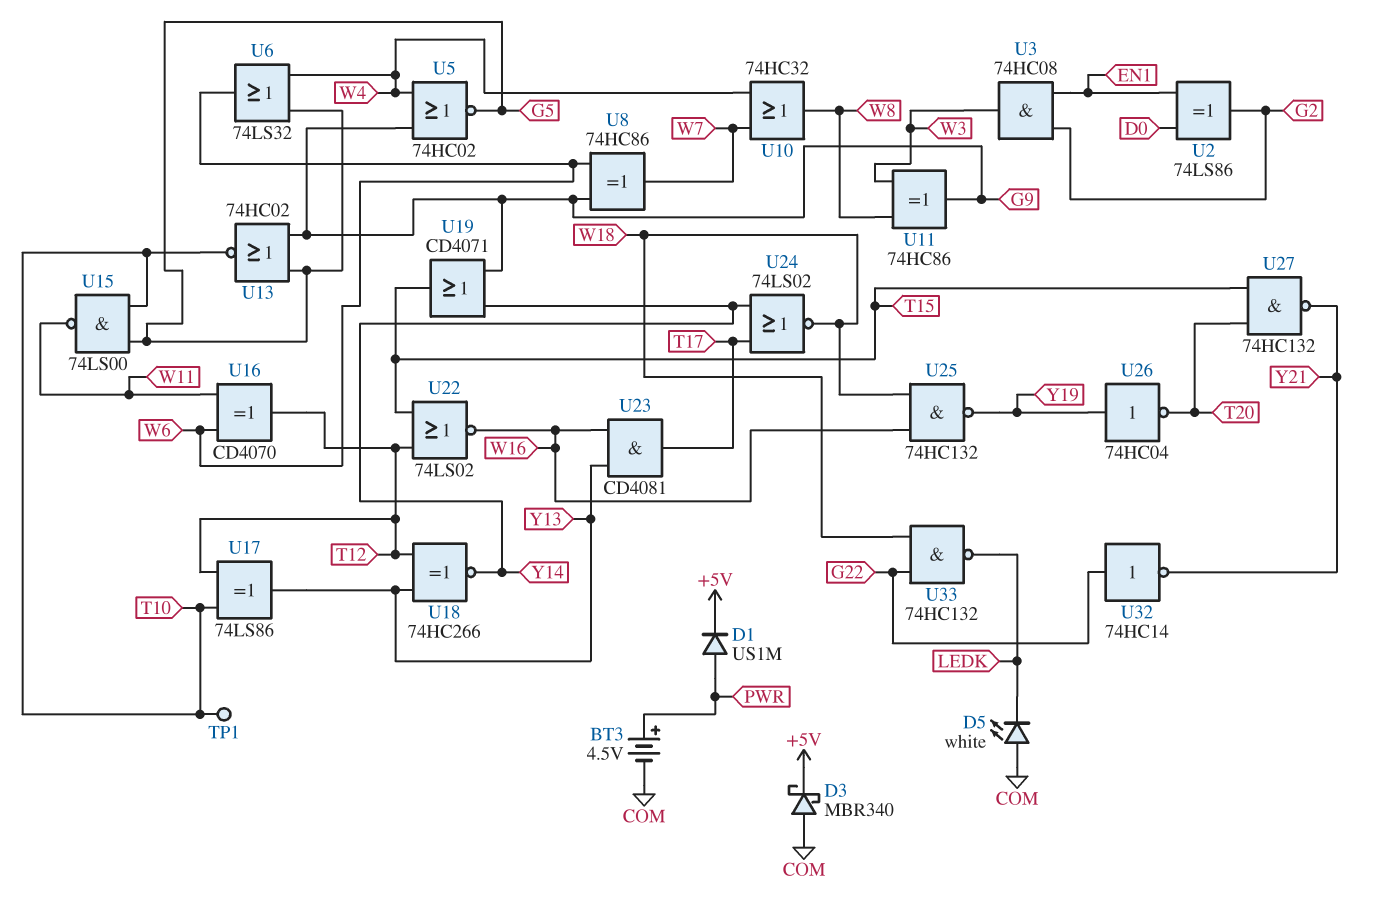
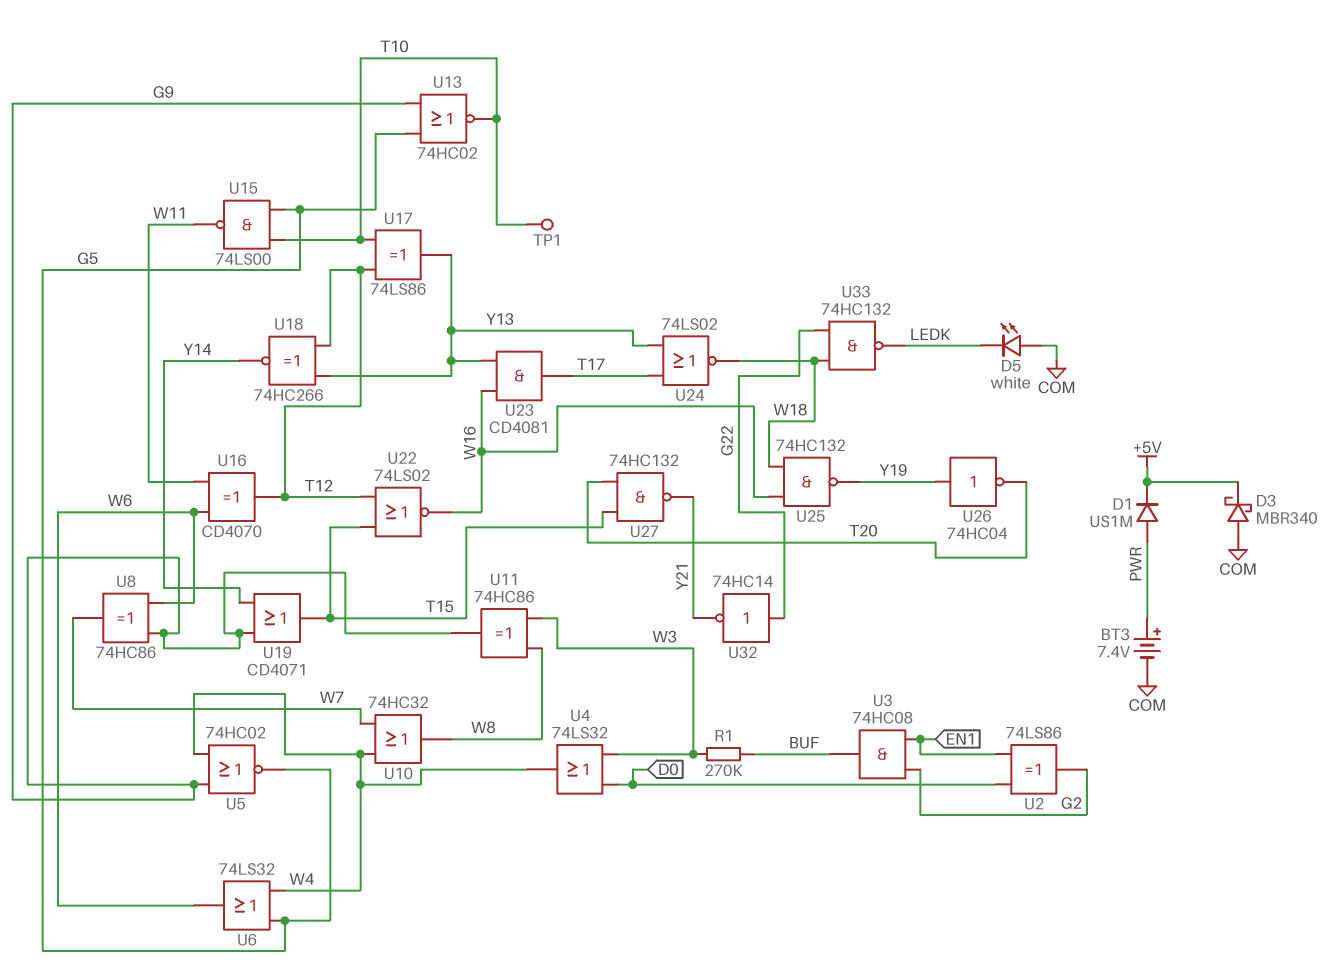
BT3: 4.5V (plus PWR, minus COM) -> 7.4V (plus PWR, minus COM)
R1: none -> 270k (BUF, W3)
U3: AND 74HC08 (in EN1, in G2, out W3) -> AND 74HC08 (in EN1, in G2, out BUF)
U4: none -> OR 74LS32 (in D0, in W3, out W4)
U24: NOR 74LS02 (in T17, in Y14, out W18) -> NOR 74LS02 (in T17, in Y13, out W18)

